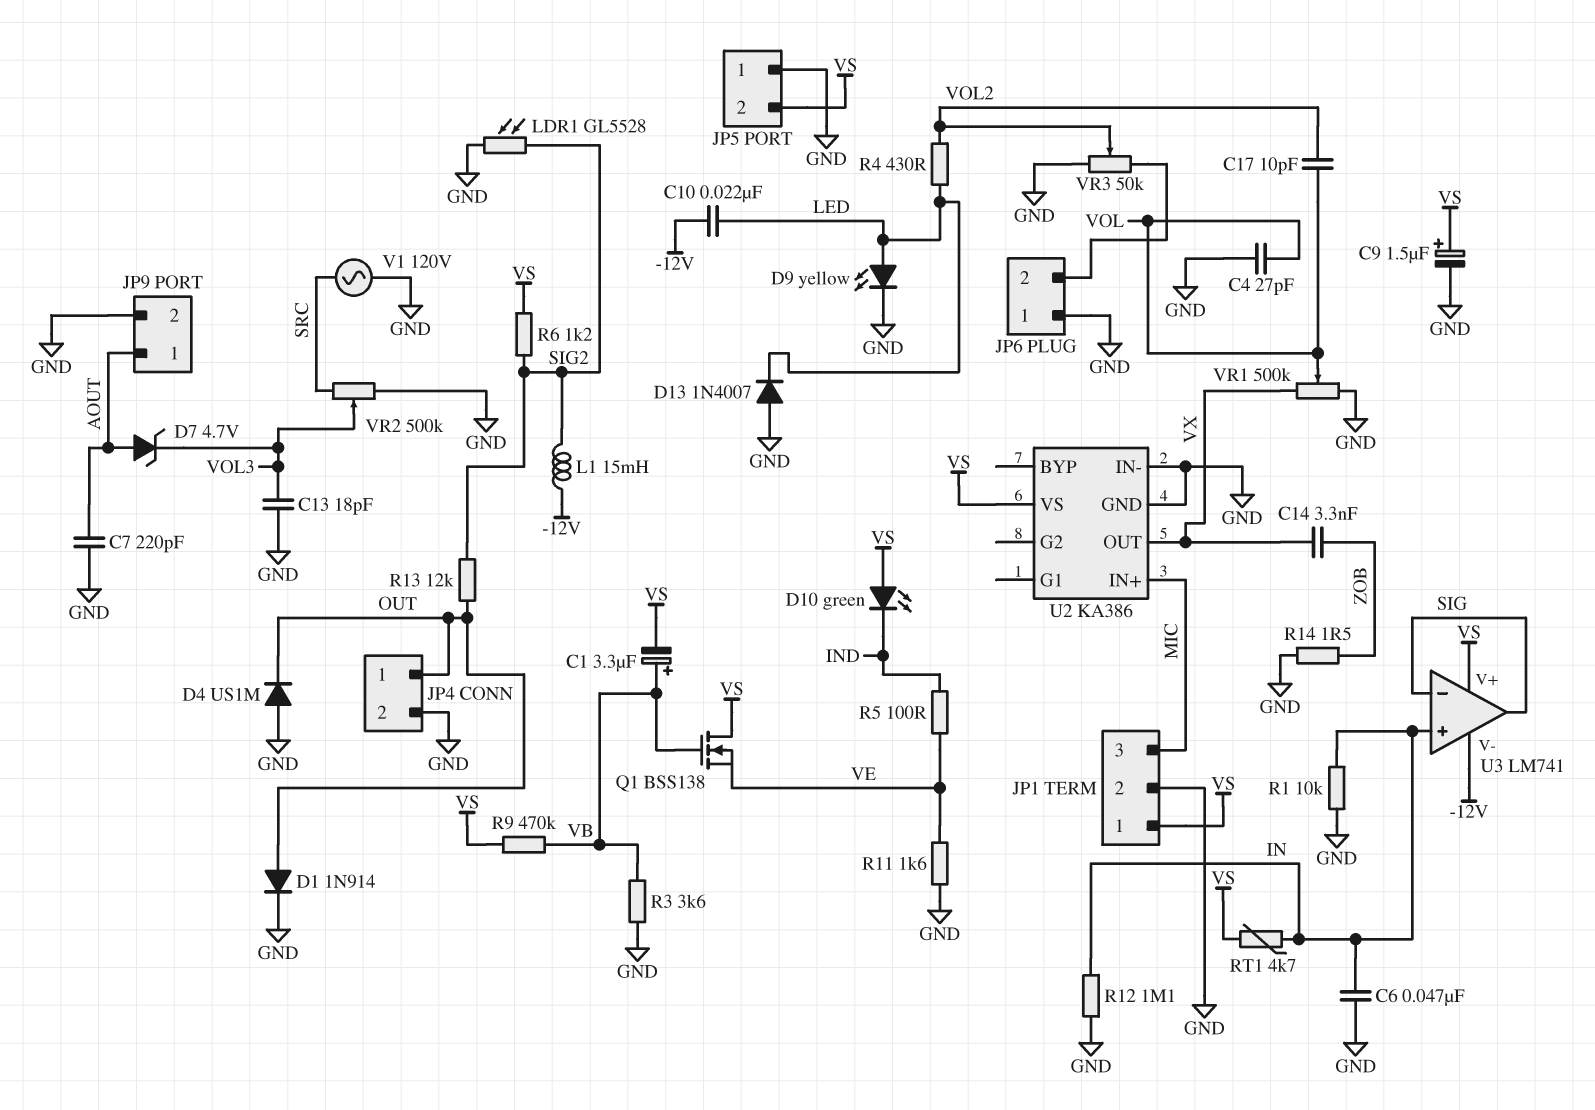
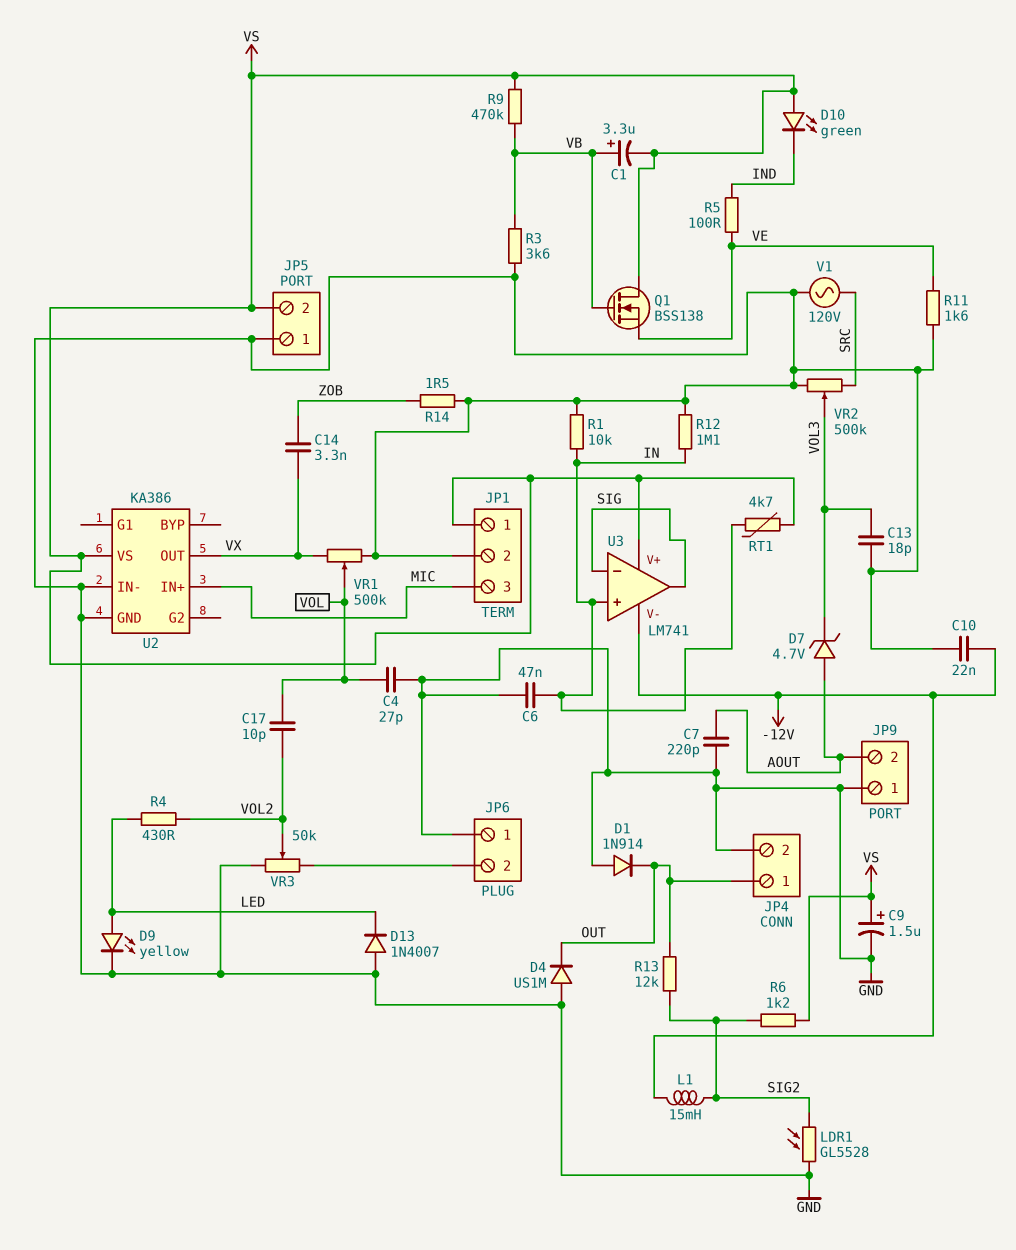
C10: 22nF (-12V, LED) -> 22nF (-12V, GND)
D1: diode 1N914 (A OUT, K GND) -> diode 1N914 (A GND, K OUT)
JP9 pin 1: AOUT -> GND
JP9 pin 2: GND -> AOUT

